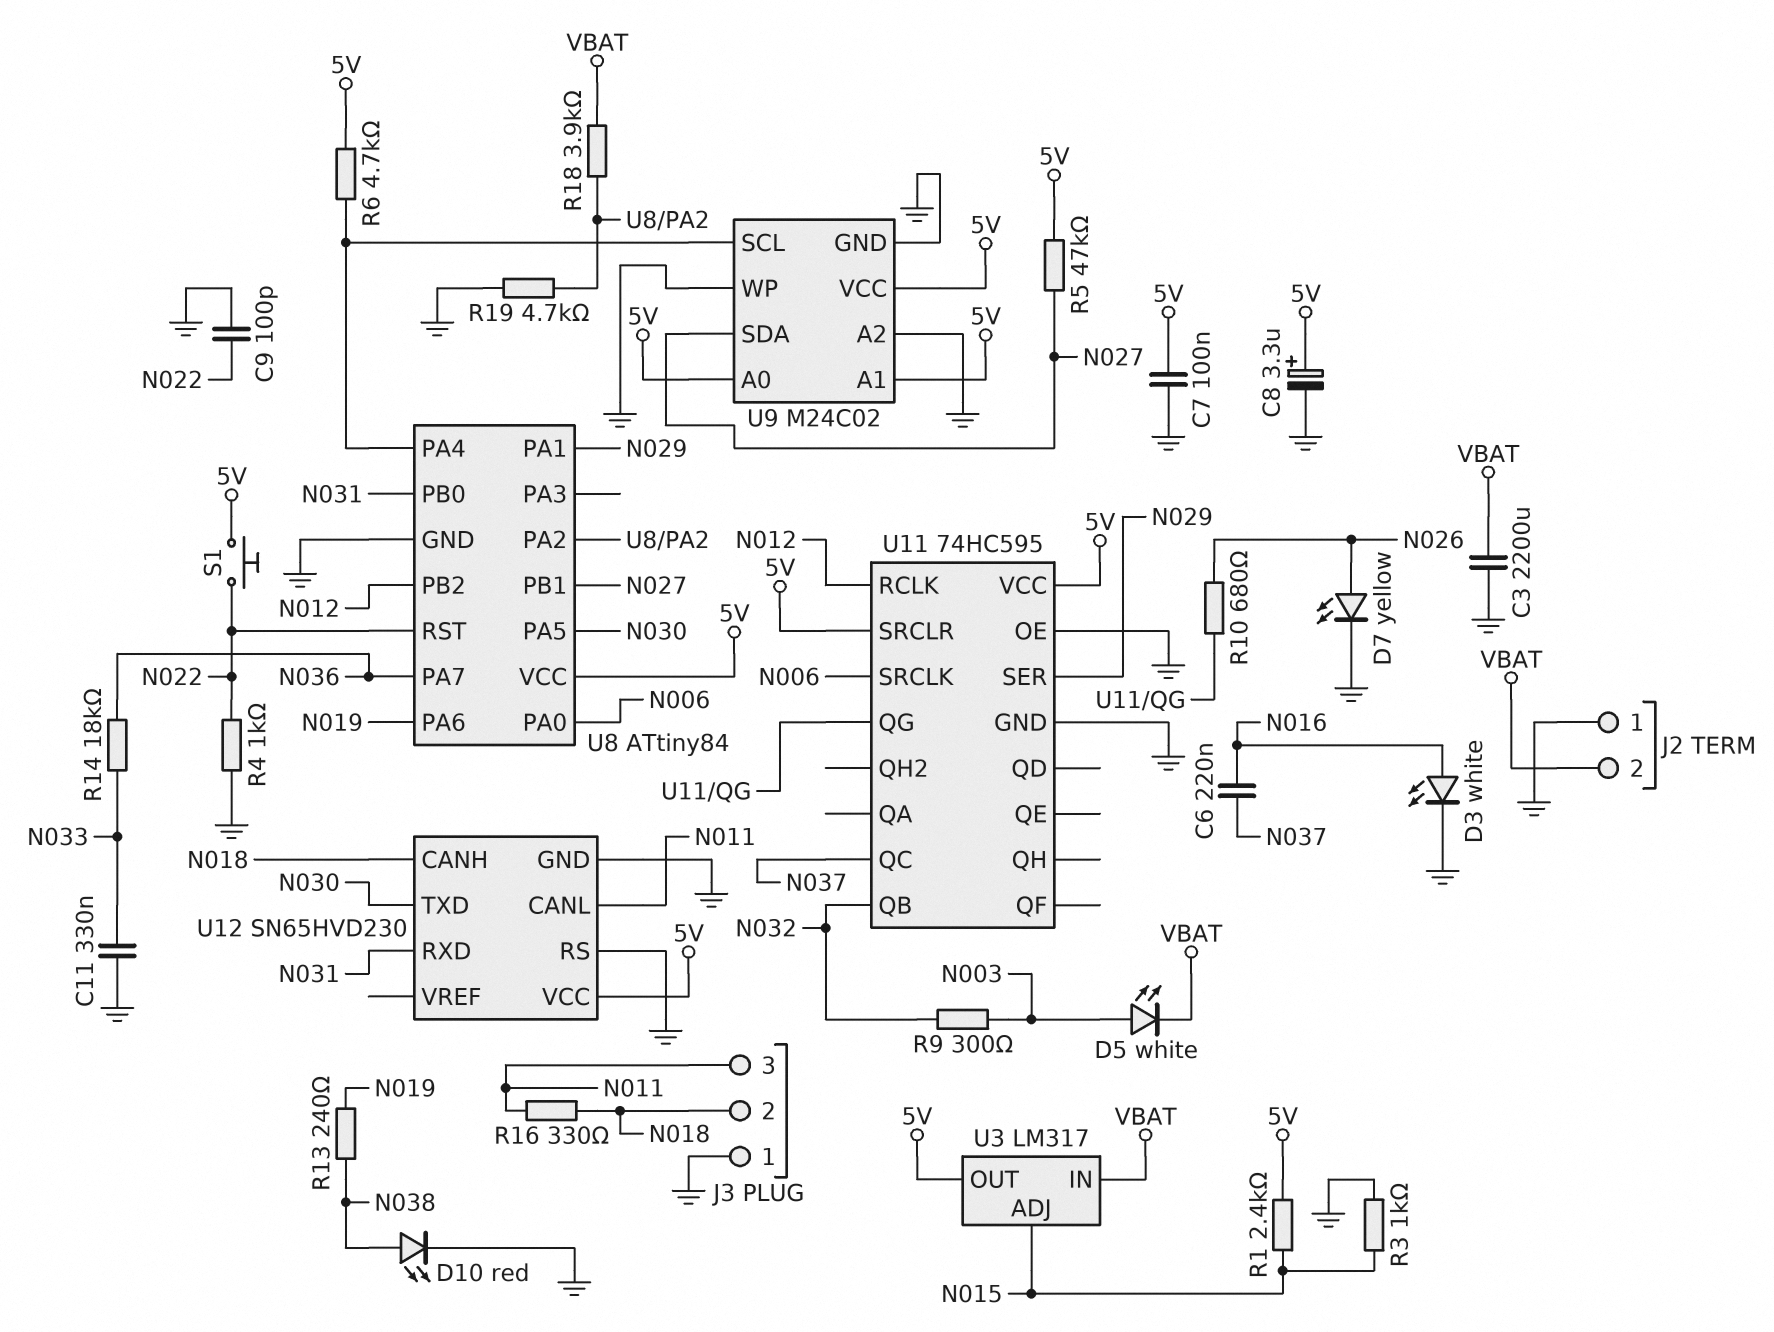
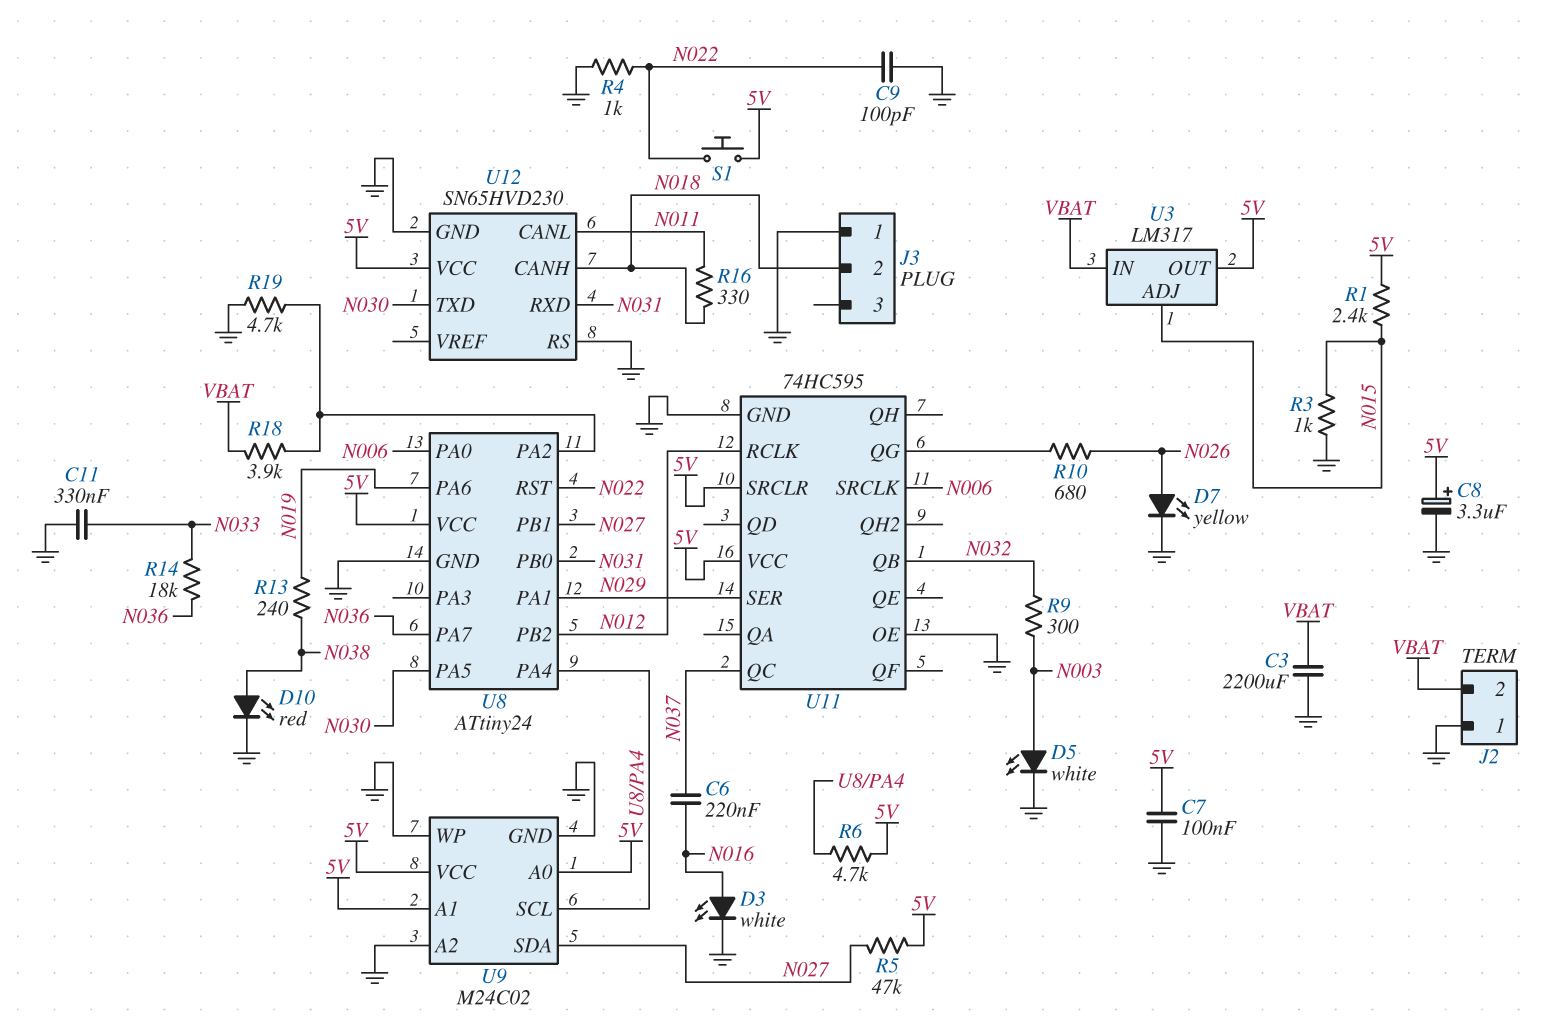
D5: LED white (A N003, K VBAT) -> LED white (A N003, K GND)
J3 pin 3: N011 -> none
U8: ATtiny84 -> ATtiny24

